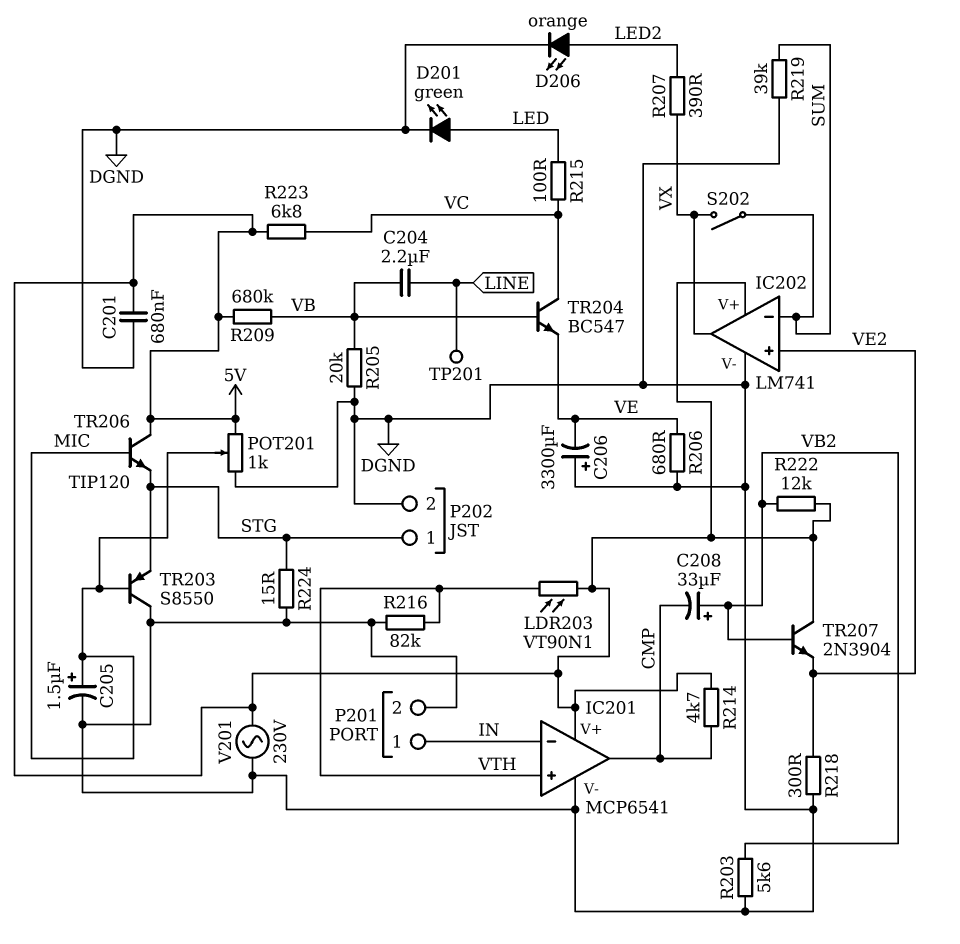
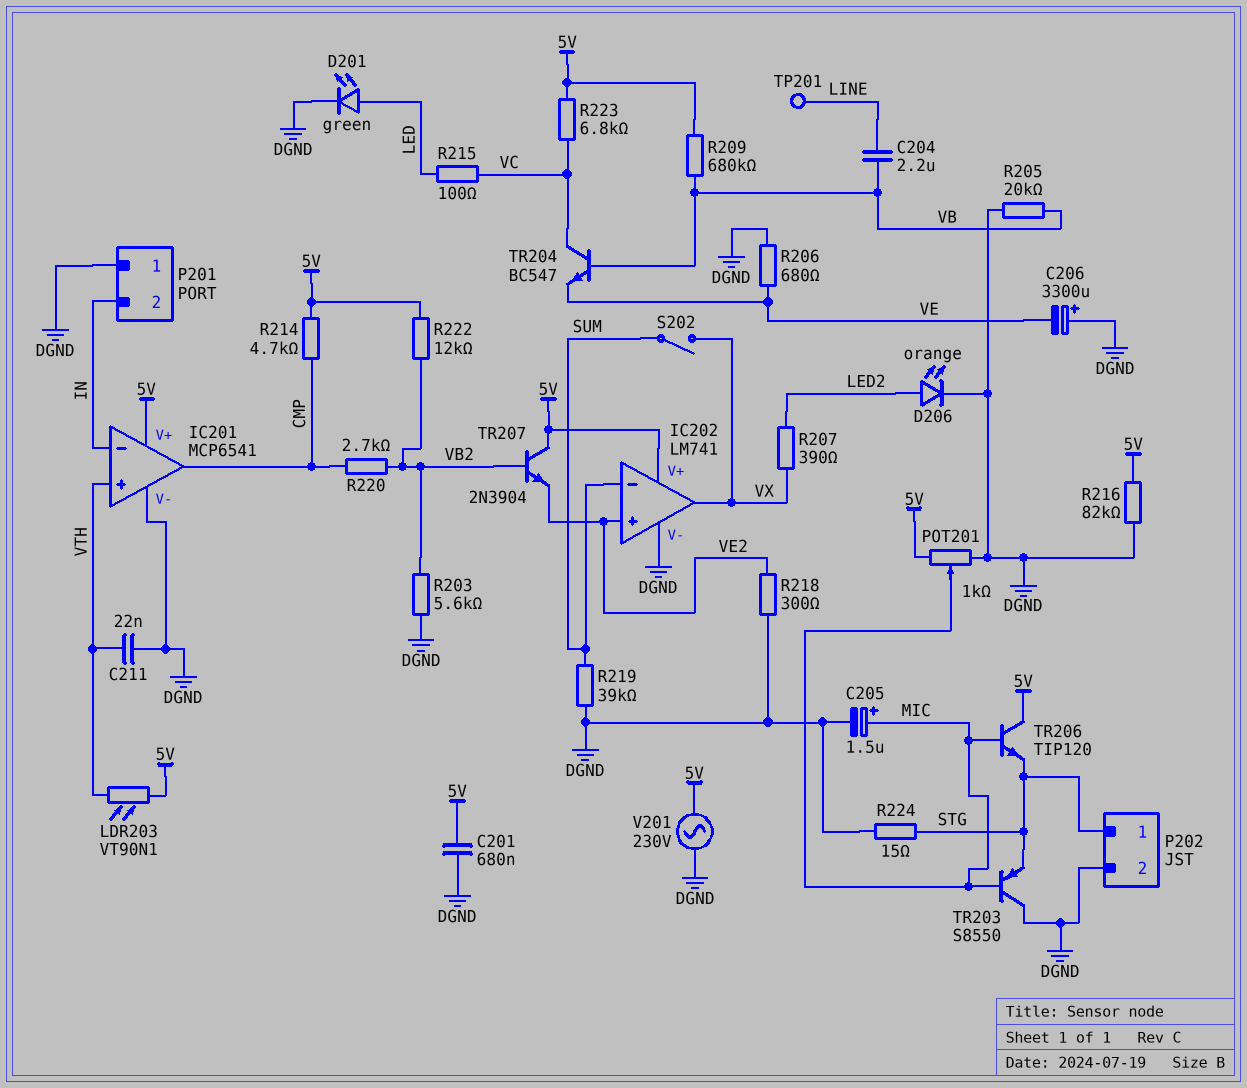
C208: 33uF (plus VB2, minus CMP) -> none
C211: none -> 22nF (DGND, VTH)
P201 pin 1: IN -> DGND
P201 pin 2: DGND -> IN
R216: 82k (DGND, VTH) -> 82k (5V, DGND)
R220: none -> 2.7k (CMP, VB2)

